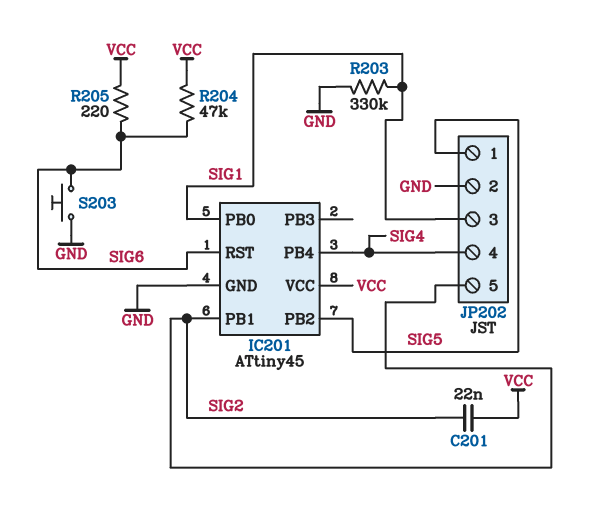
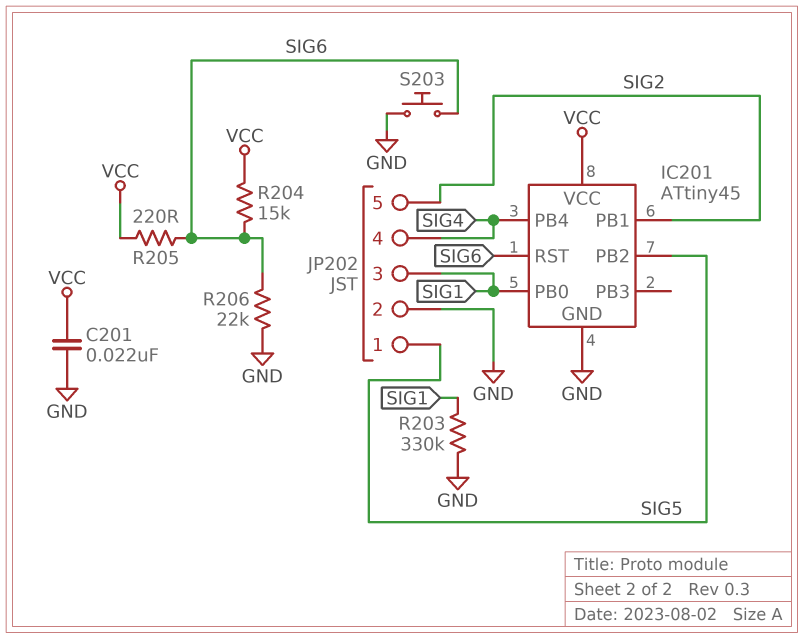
C201: 22nF (SIG2, VCC) -> 22nF (GND, VCC)
R204: 47k (SIG6, VCC) -> 15k (SIG6, VCC)
R206: none -> 22k (GND, SIG6)

